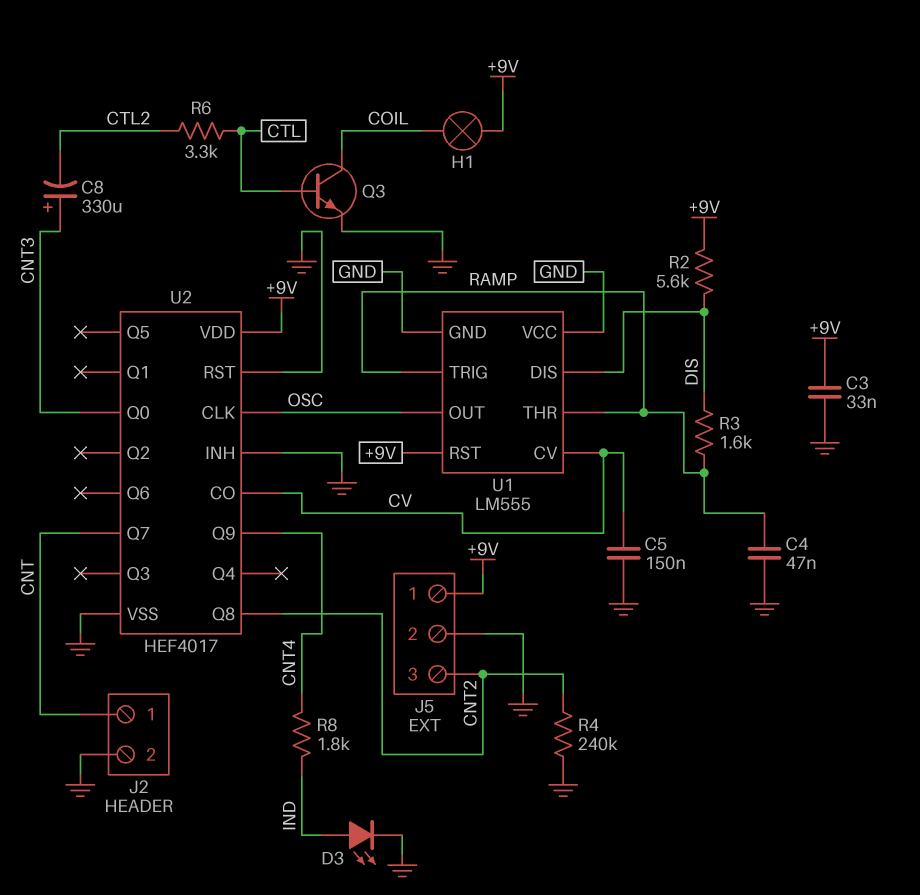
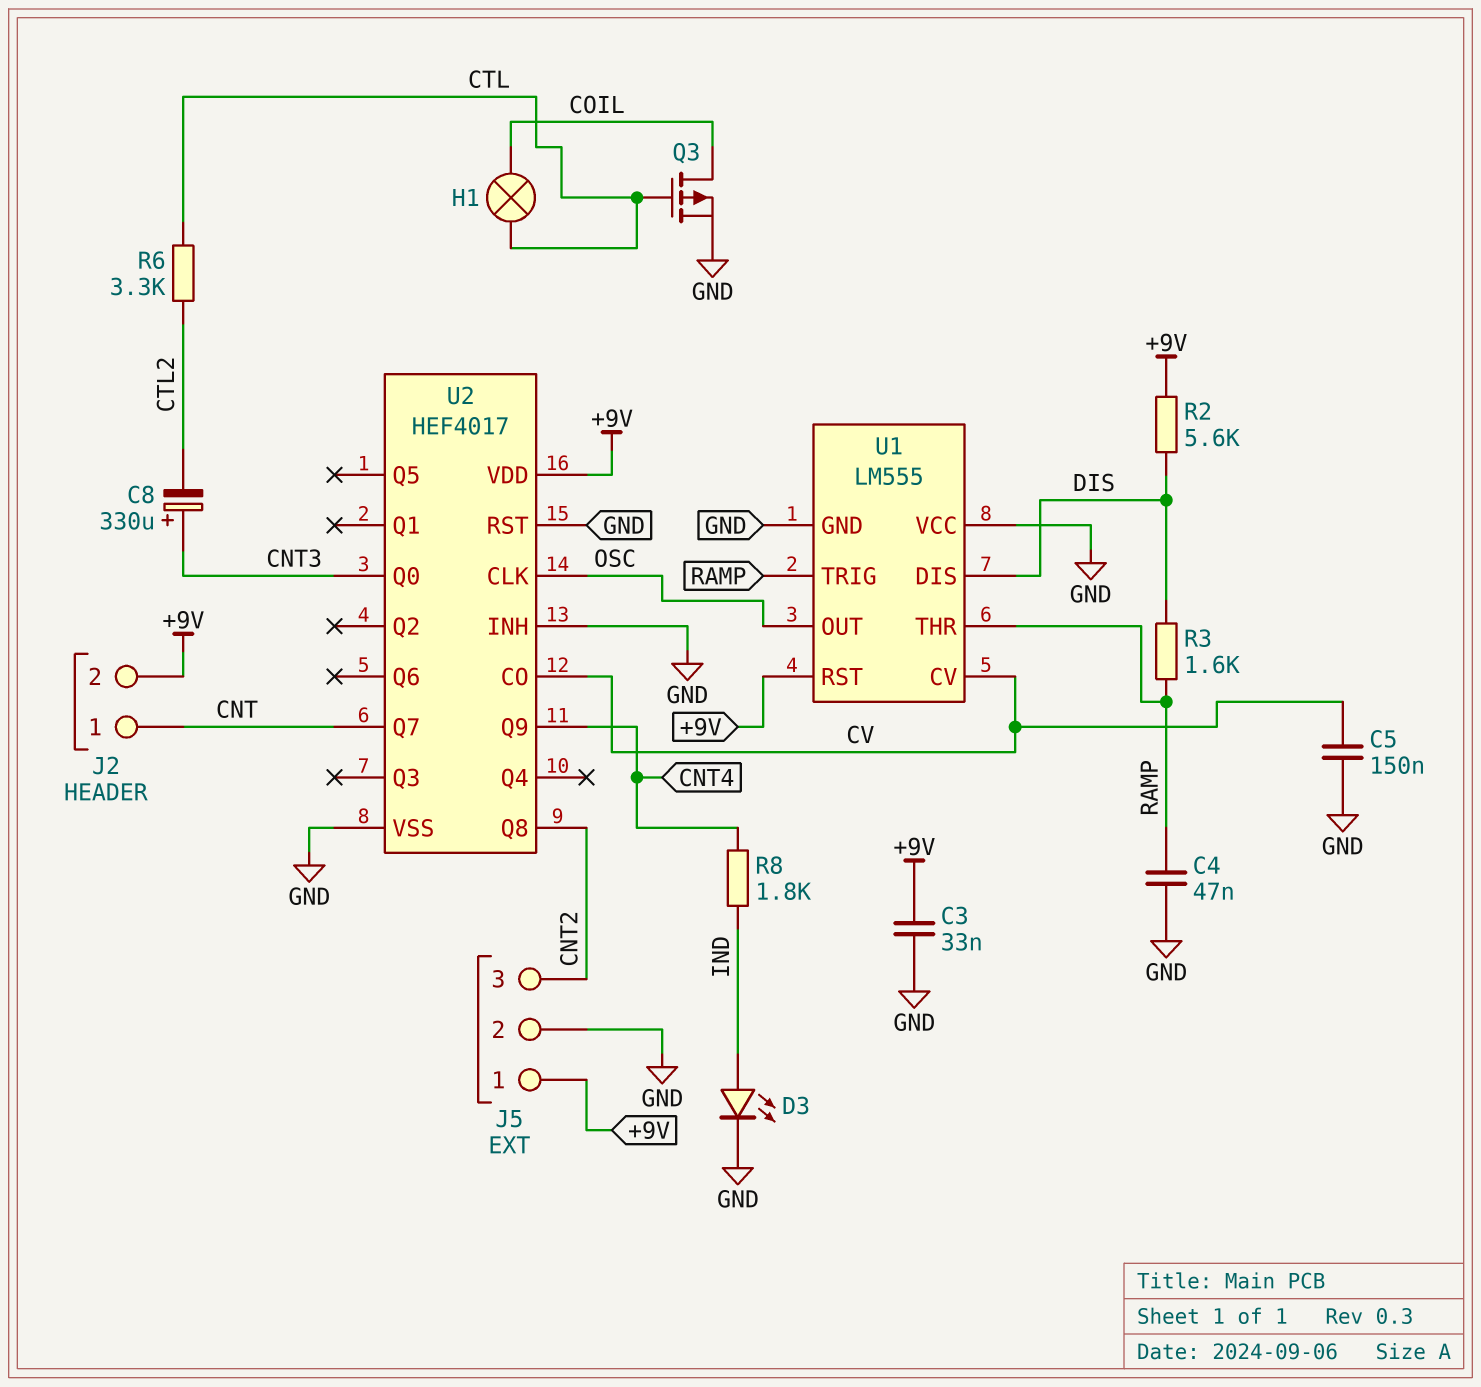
H1: lamp (+9V, COIL) -> lamp (COIL, CTL)
J2 pin 2: GND -> +9V
Q3: NPN (B CTL, C COIL, E GND) -> PMOS (G CTL, D COIL, S GND)
R4: 240k (CNT2, GND) -> none

